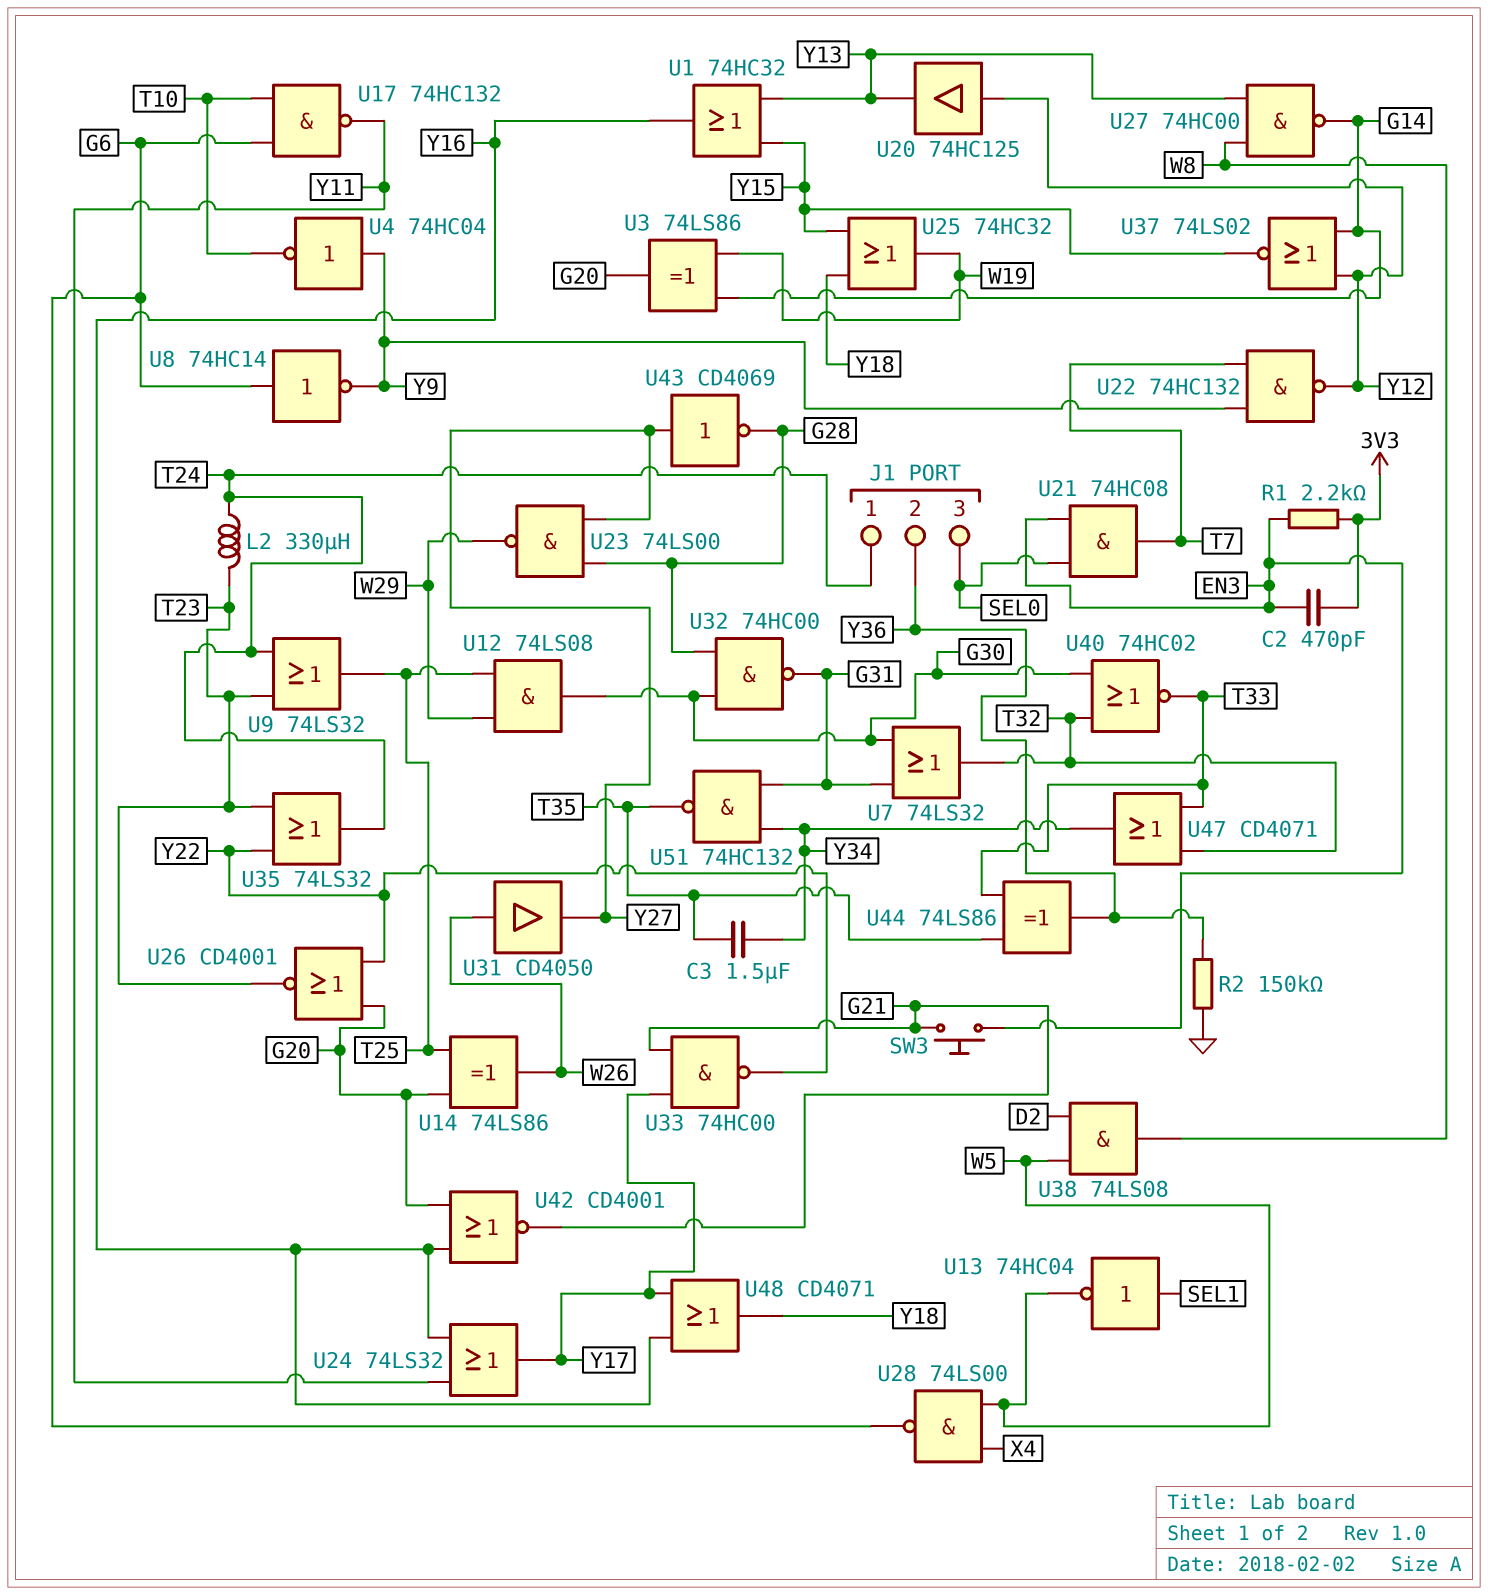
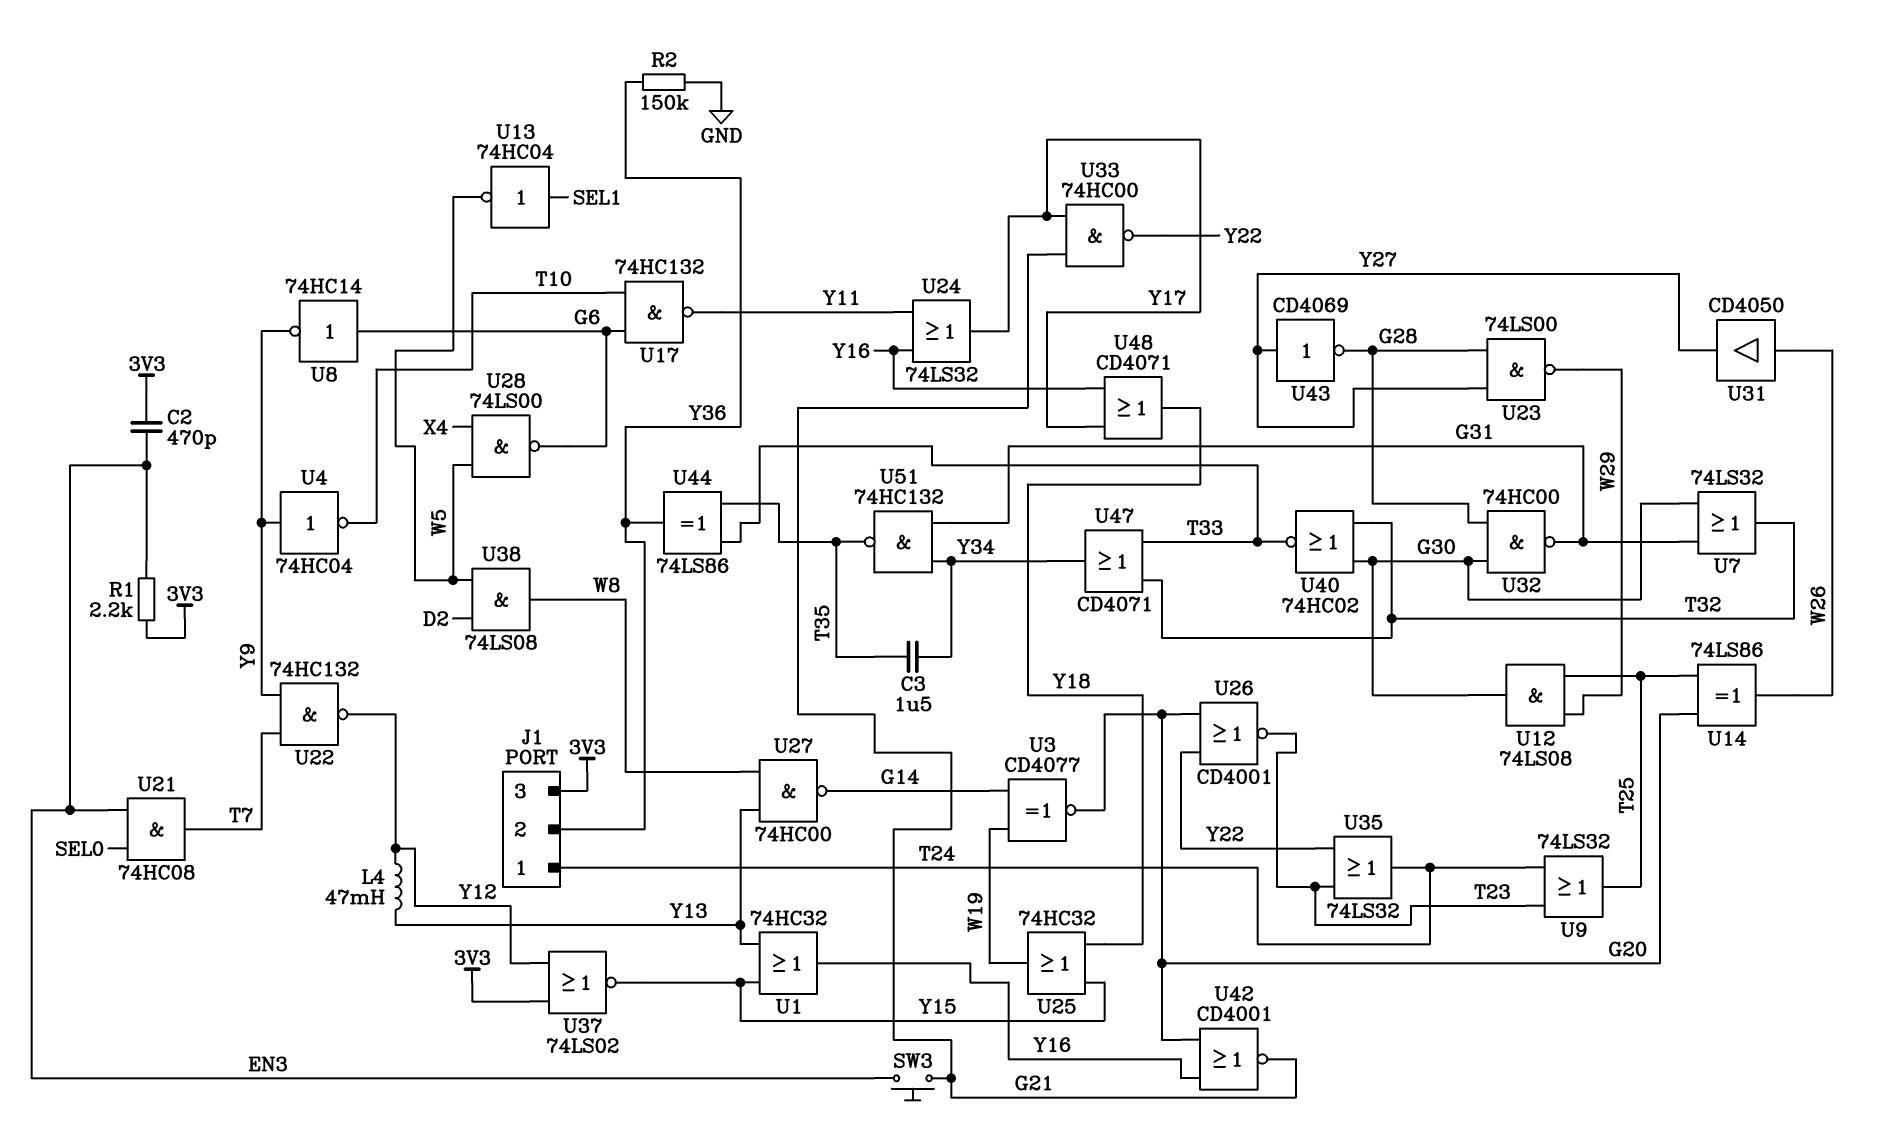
J1 pin 3: SEL0 -> 3V3
L2: 330uH (T23, T24) -> none
L4: none -> 47mH (Y12, Y13)
U3: XOR 74LS86 (in G14, in W19, out G20) -> XNOR CD4077 (in G14, in W19, out G20)
U20: buffer 74HC125 (in Y12, out Y13) -> none
U37: NOR 74LS02 (in G14, in Y12, out Y15) -> NOR 74LS02 (in 3V3, in Y12, out Y15)

